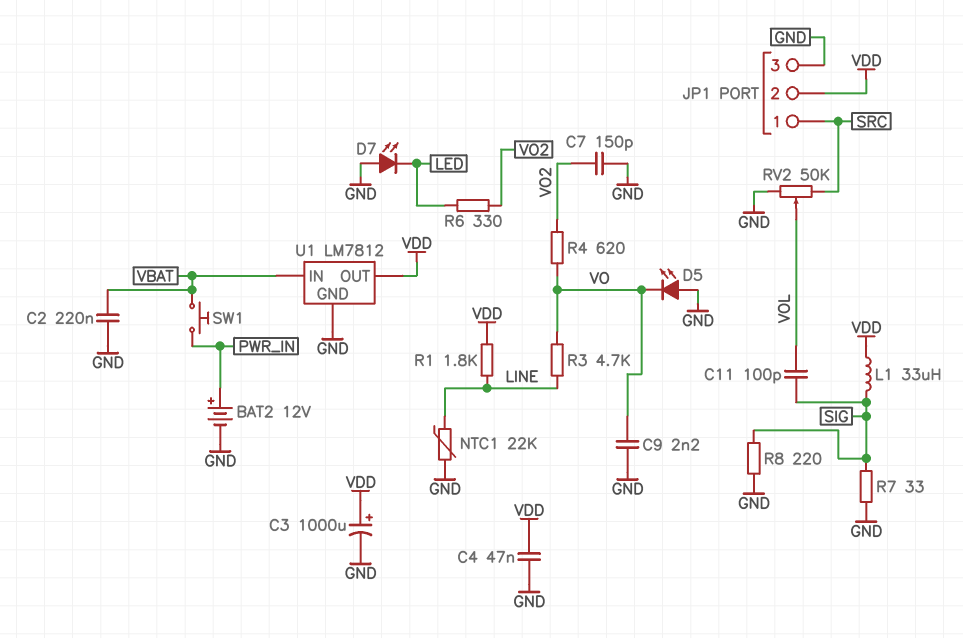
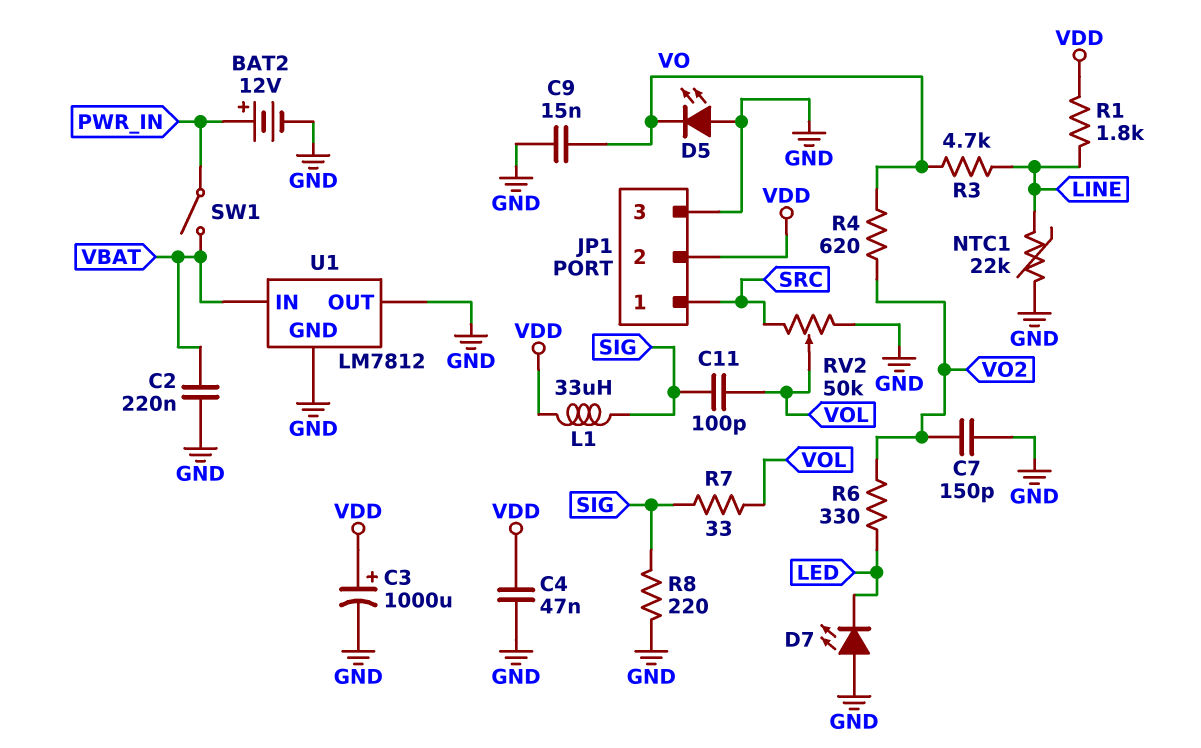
C9: 2.2nF (GND, VO) -> 15nF (GND, VO)
R7: 33 (GND, SIG) -> 33 (SIG, VOL)
SW1: button (PWR_IN, VBAT) -> switch (PWR_IN, VBAT)
U1 pin OUT: VDD -> GND

